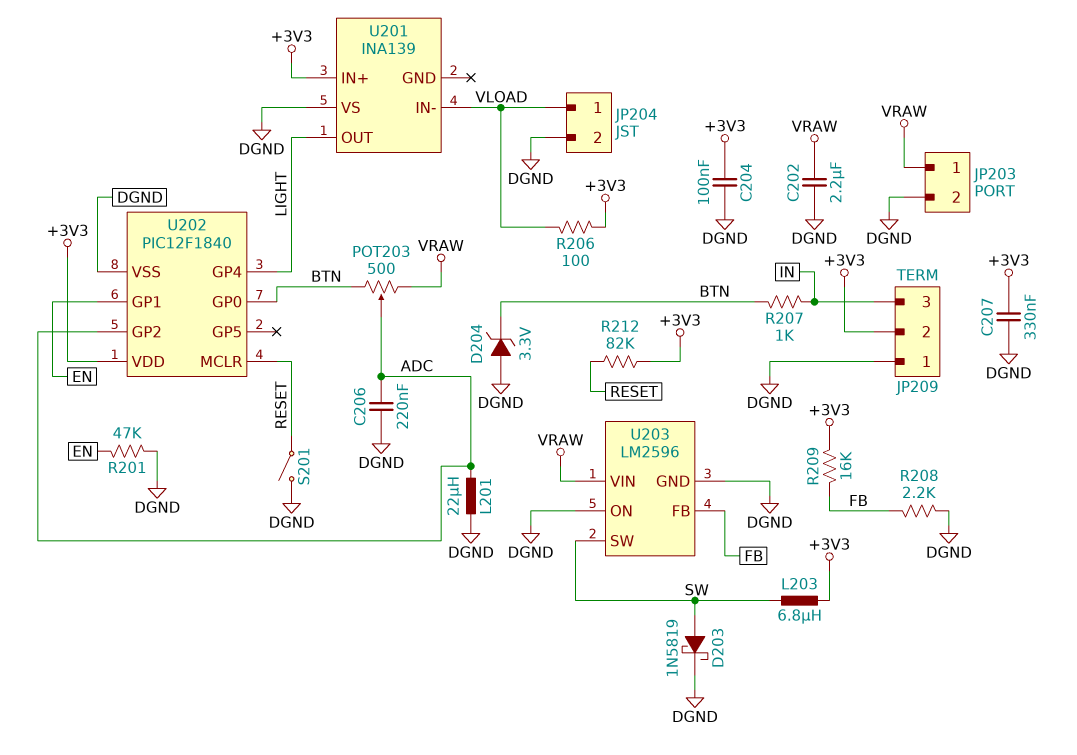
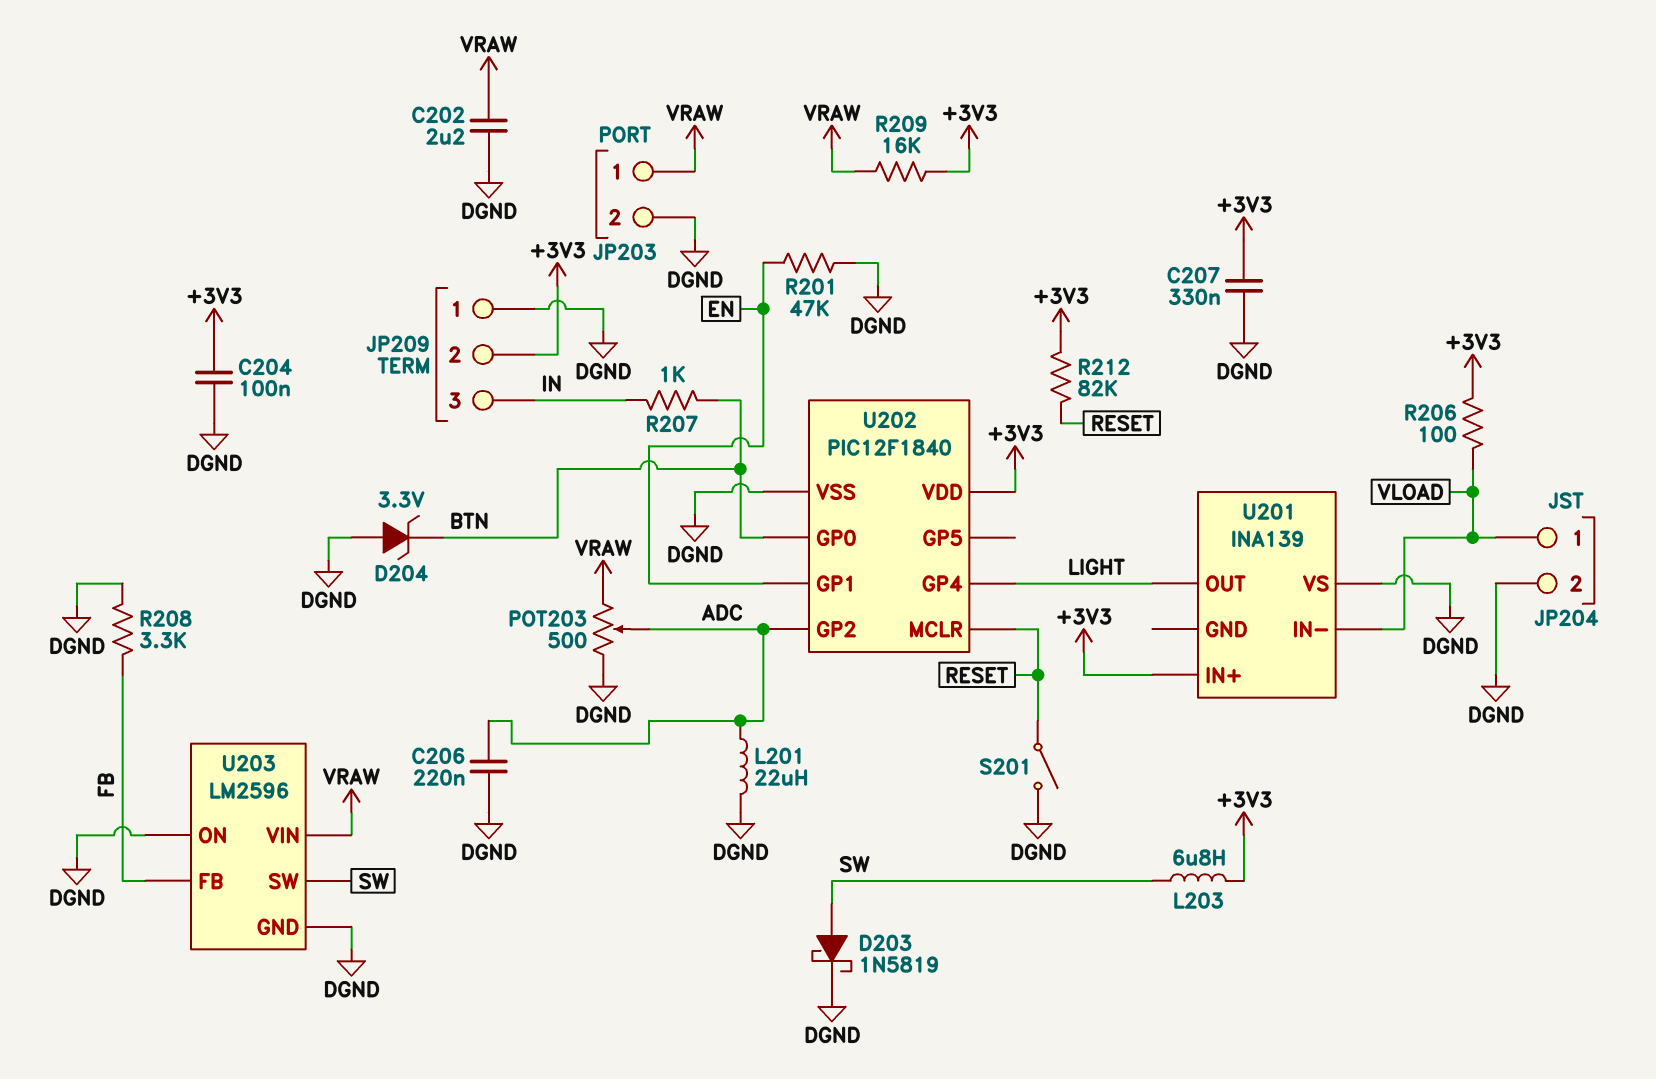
POT203: 500 (BTN, VRAW, wiper ADC) -> 500 (DGND, VRAW, wiper ADC)
R208: 2.2k (DGND, FB) -> 3.3k (DGND, FB)
R209: 16k (+3V3, FB) -> 16k (+3V3, VRAW)

